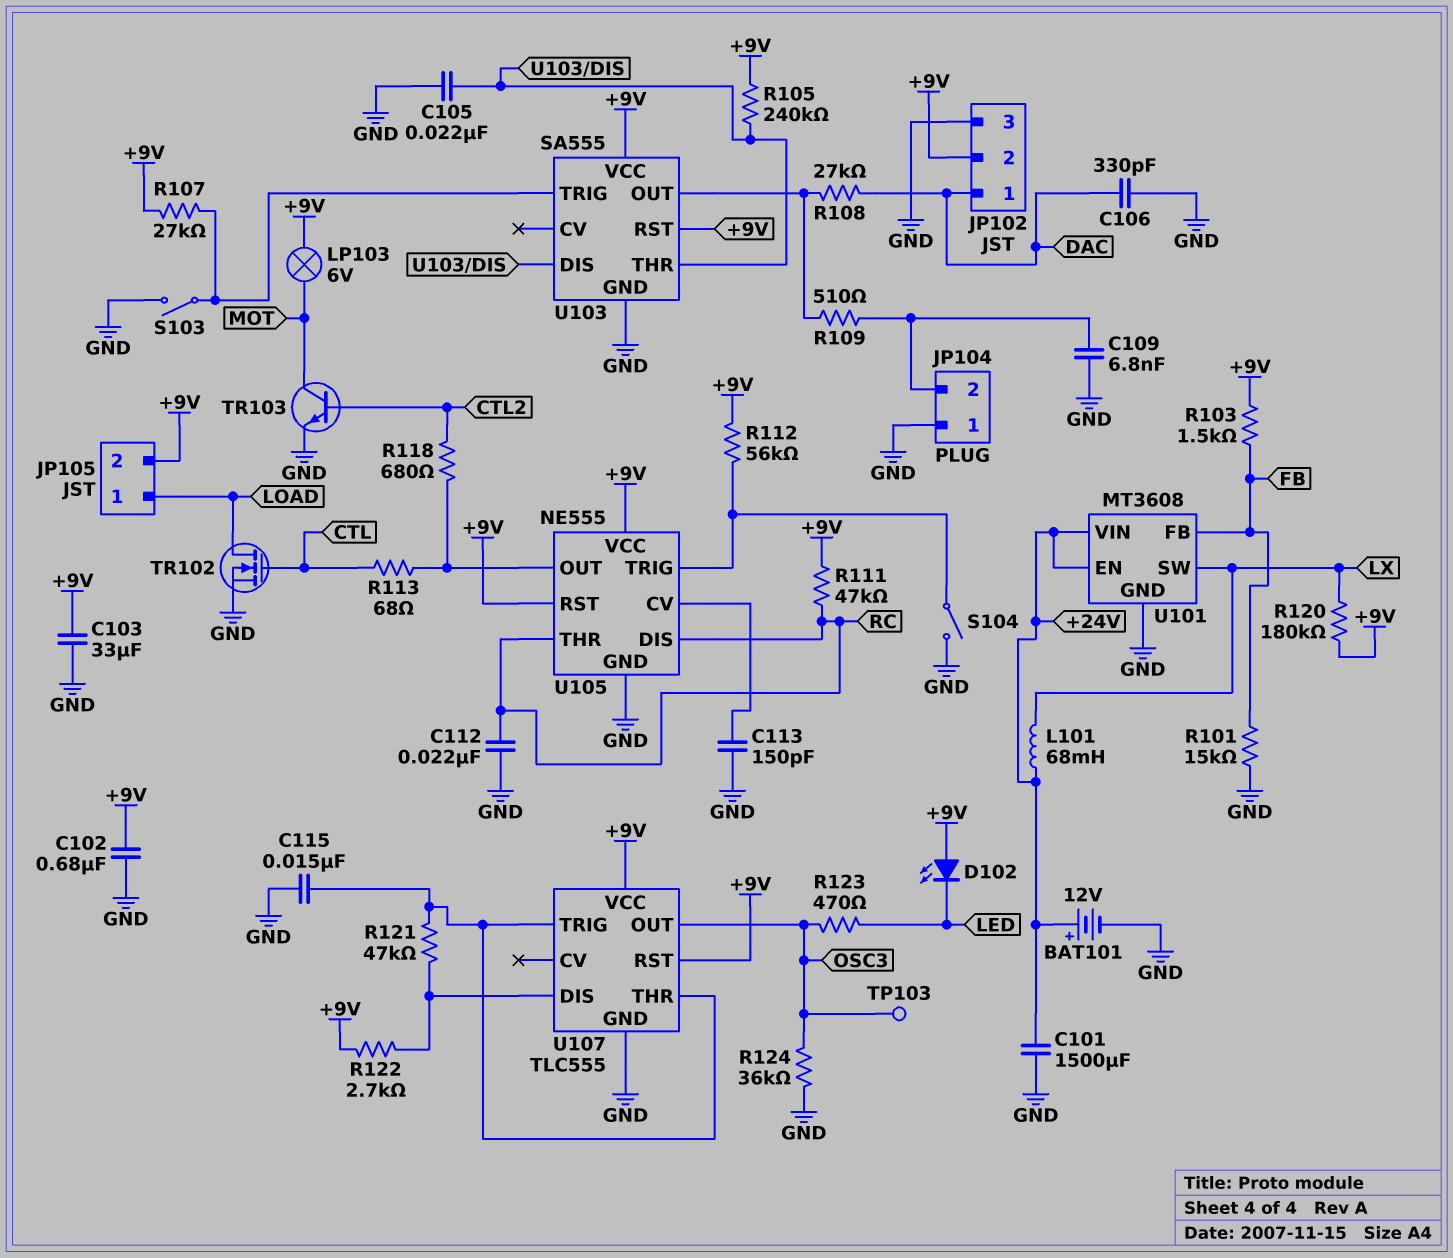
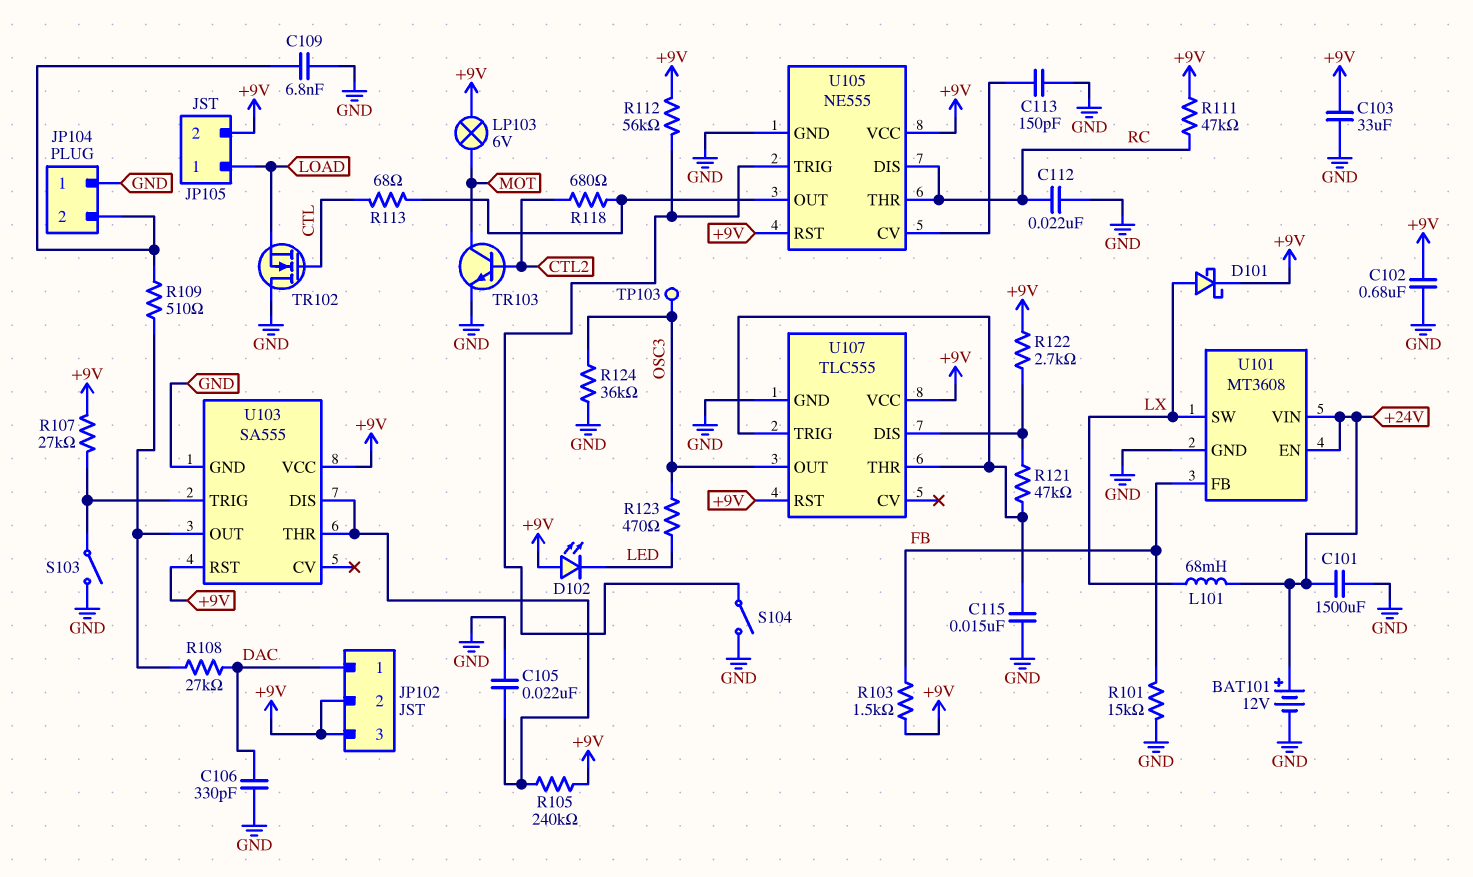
D101: none -> schottky (A LX, K +9V)
JP102 pin 3: GND -> +9V
R120: 180k (+9V, LX) -> none
TR102: NMOS (G CTL, D LOAD, S GND) -> NMOS (G CTL, D GND, S LOAD)

